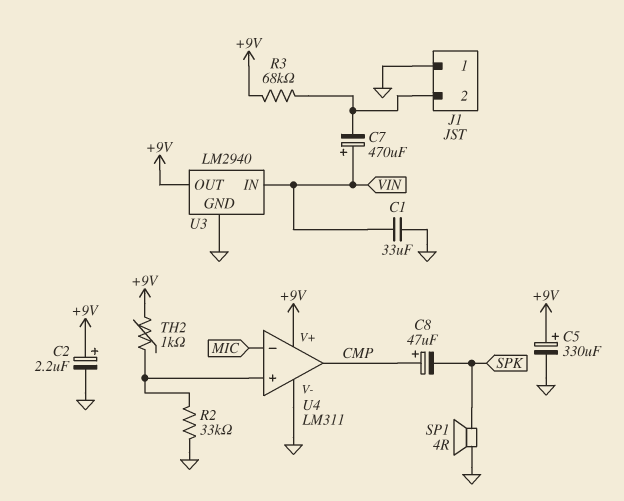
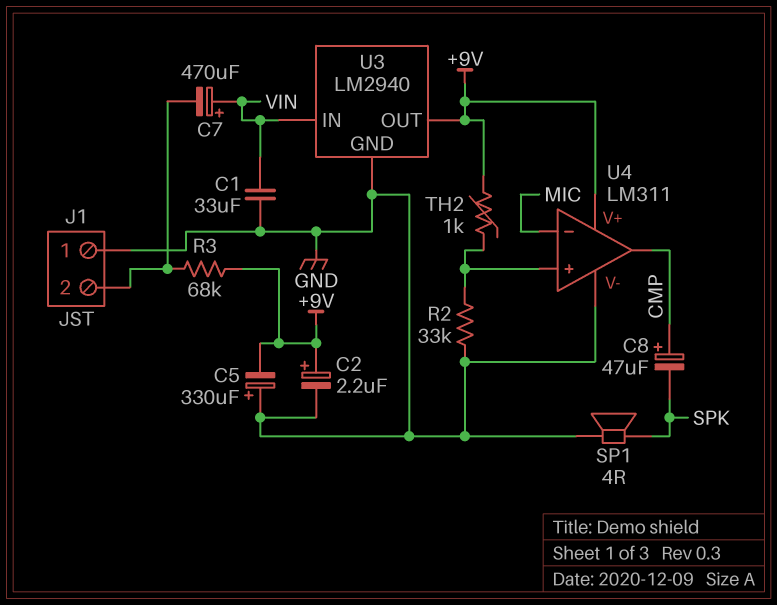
C5: 330uF (plus +9V, minus GND) -> 330uF (plus GND, minus +9V)

